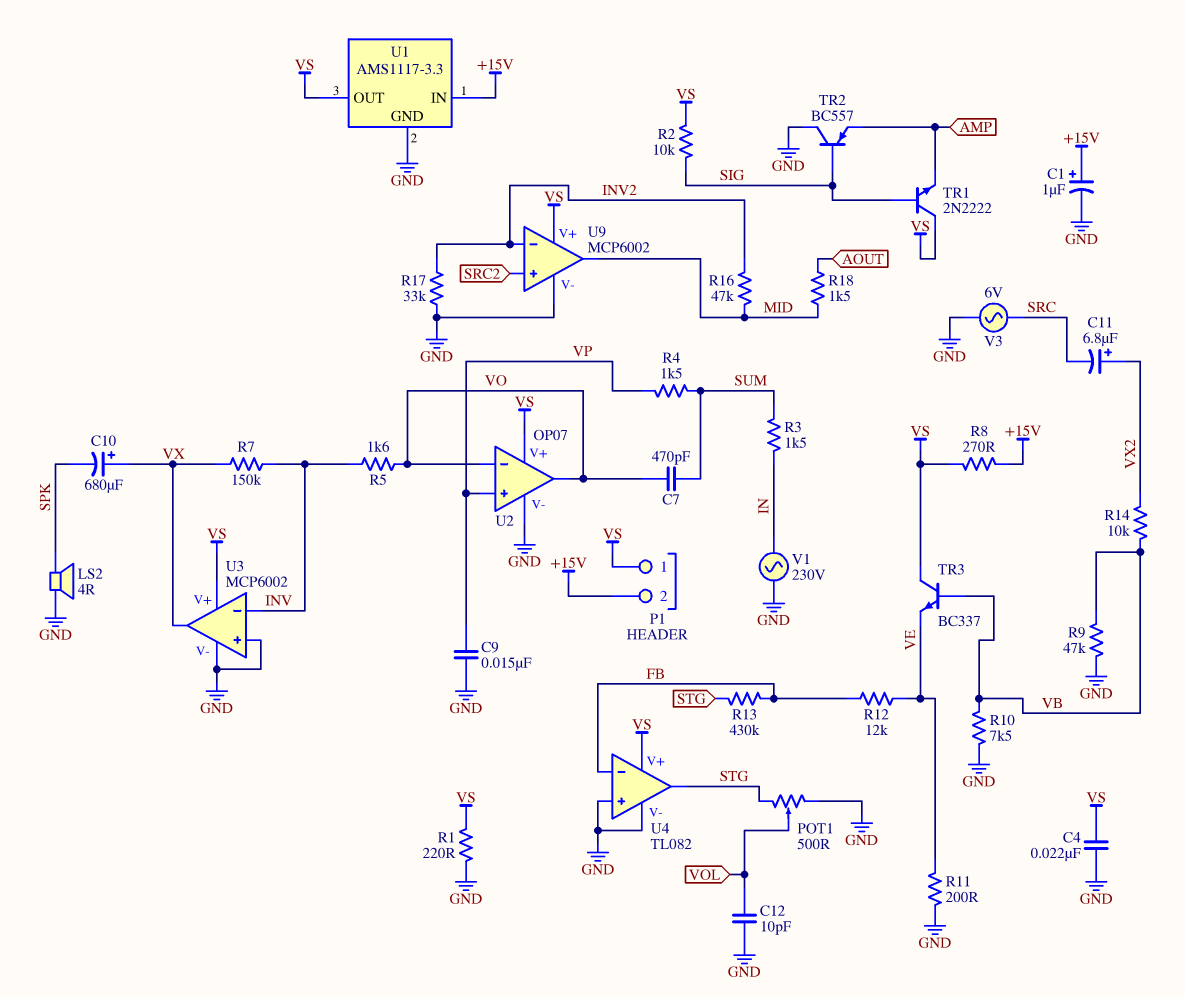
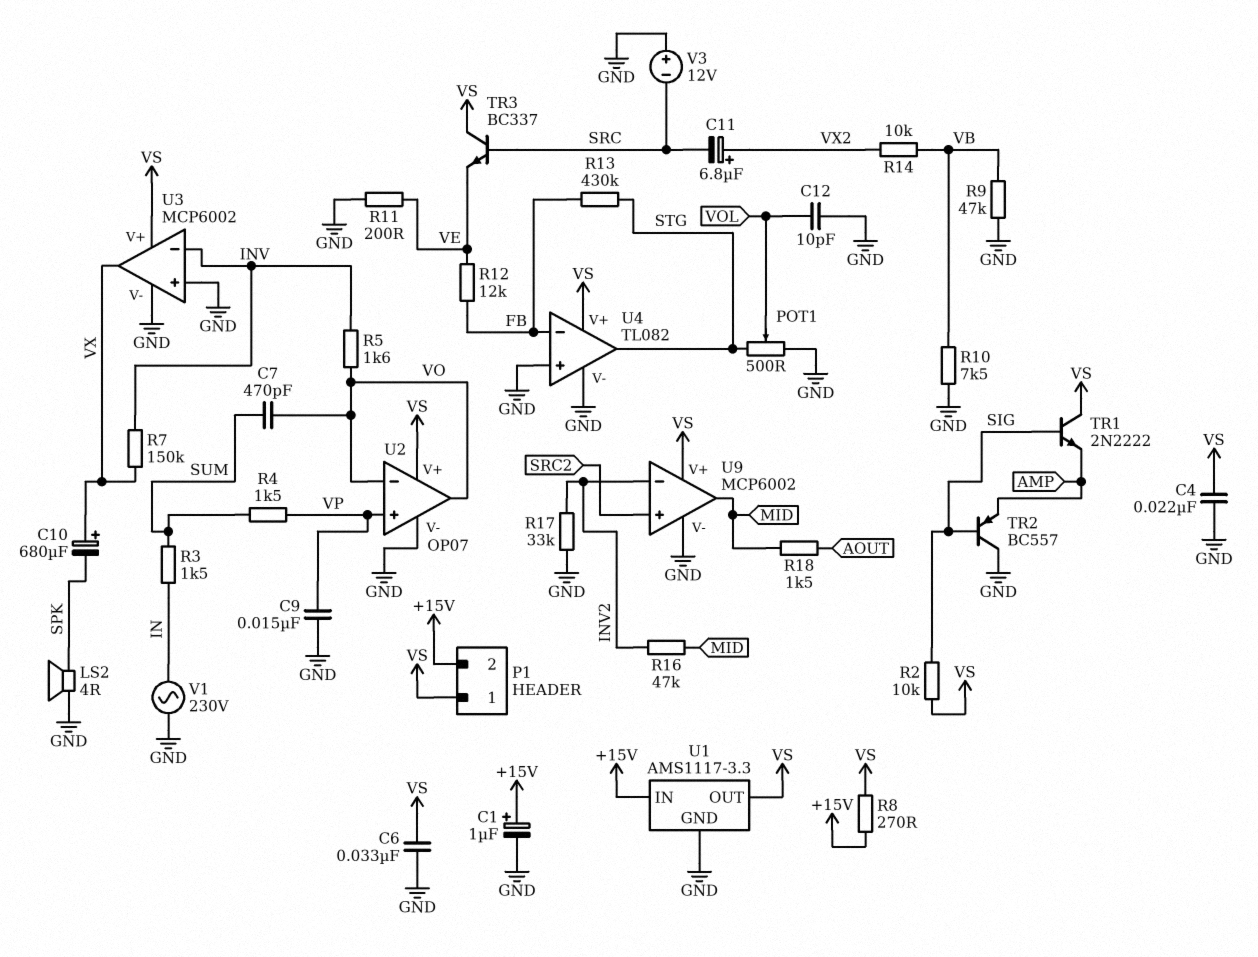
C6: none -> 33nF (GND, VS)
R1: 220 (GND, VS) -> none
TR3: NPN BC337 (B VB, C VS, E VE) -> NPN BC337 (B SRC, C VS, E VE)
V3: AC 6V (GND, SRC) -> 12V (plus GND, minus SRC)

